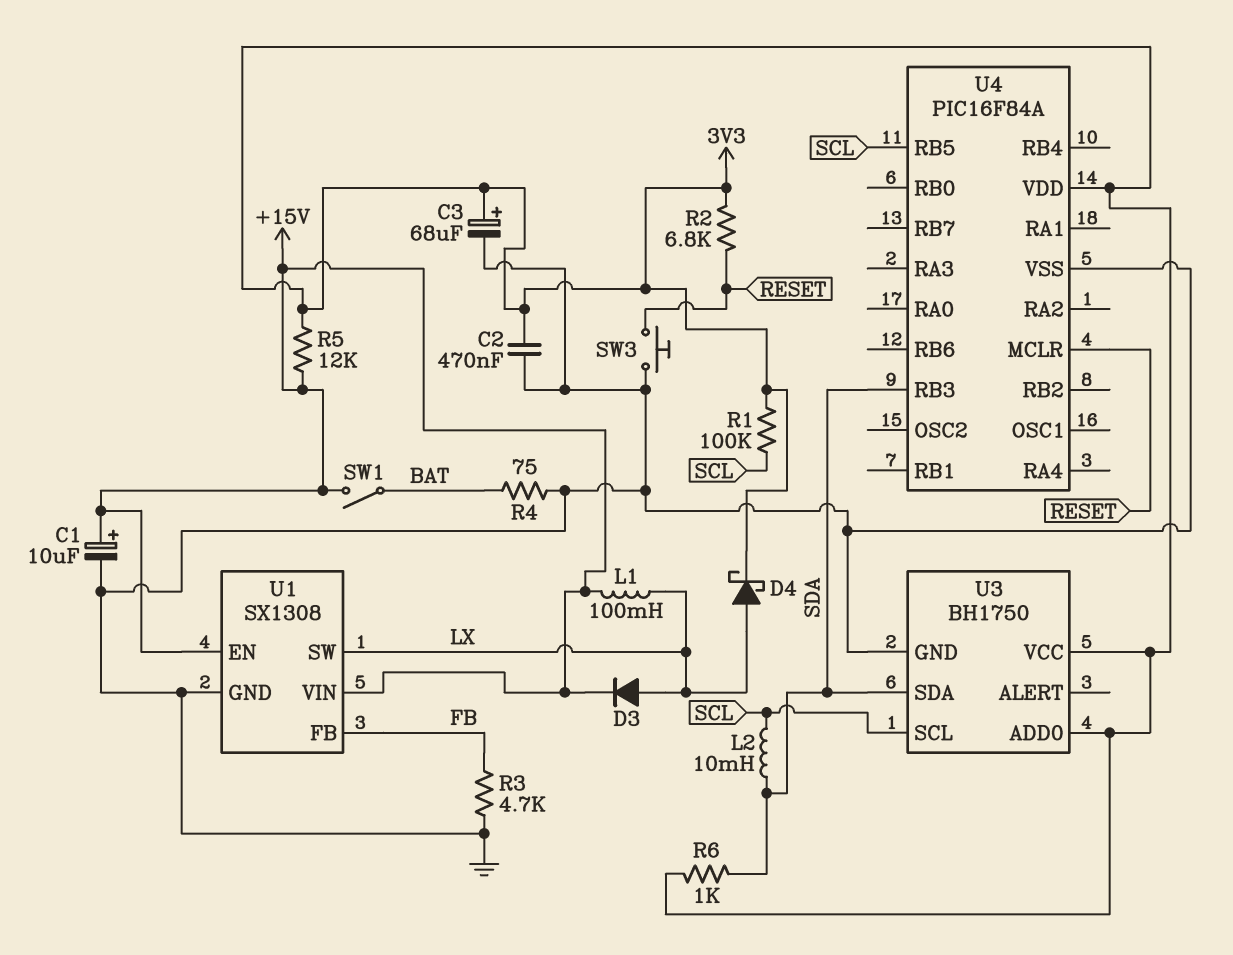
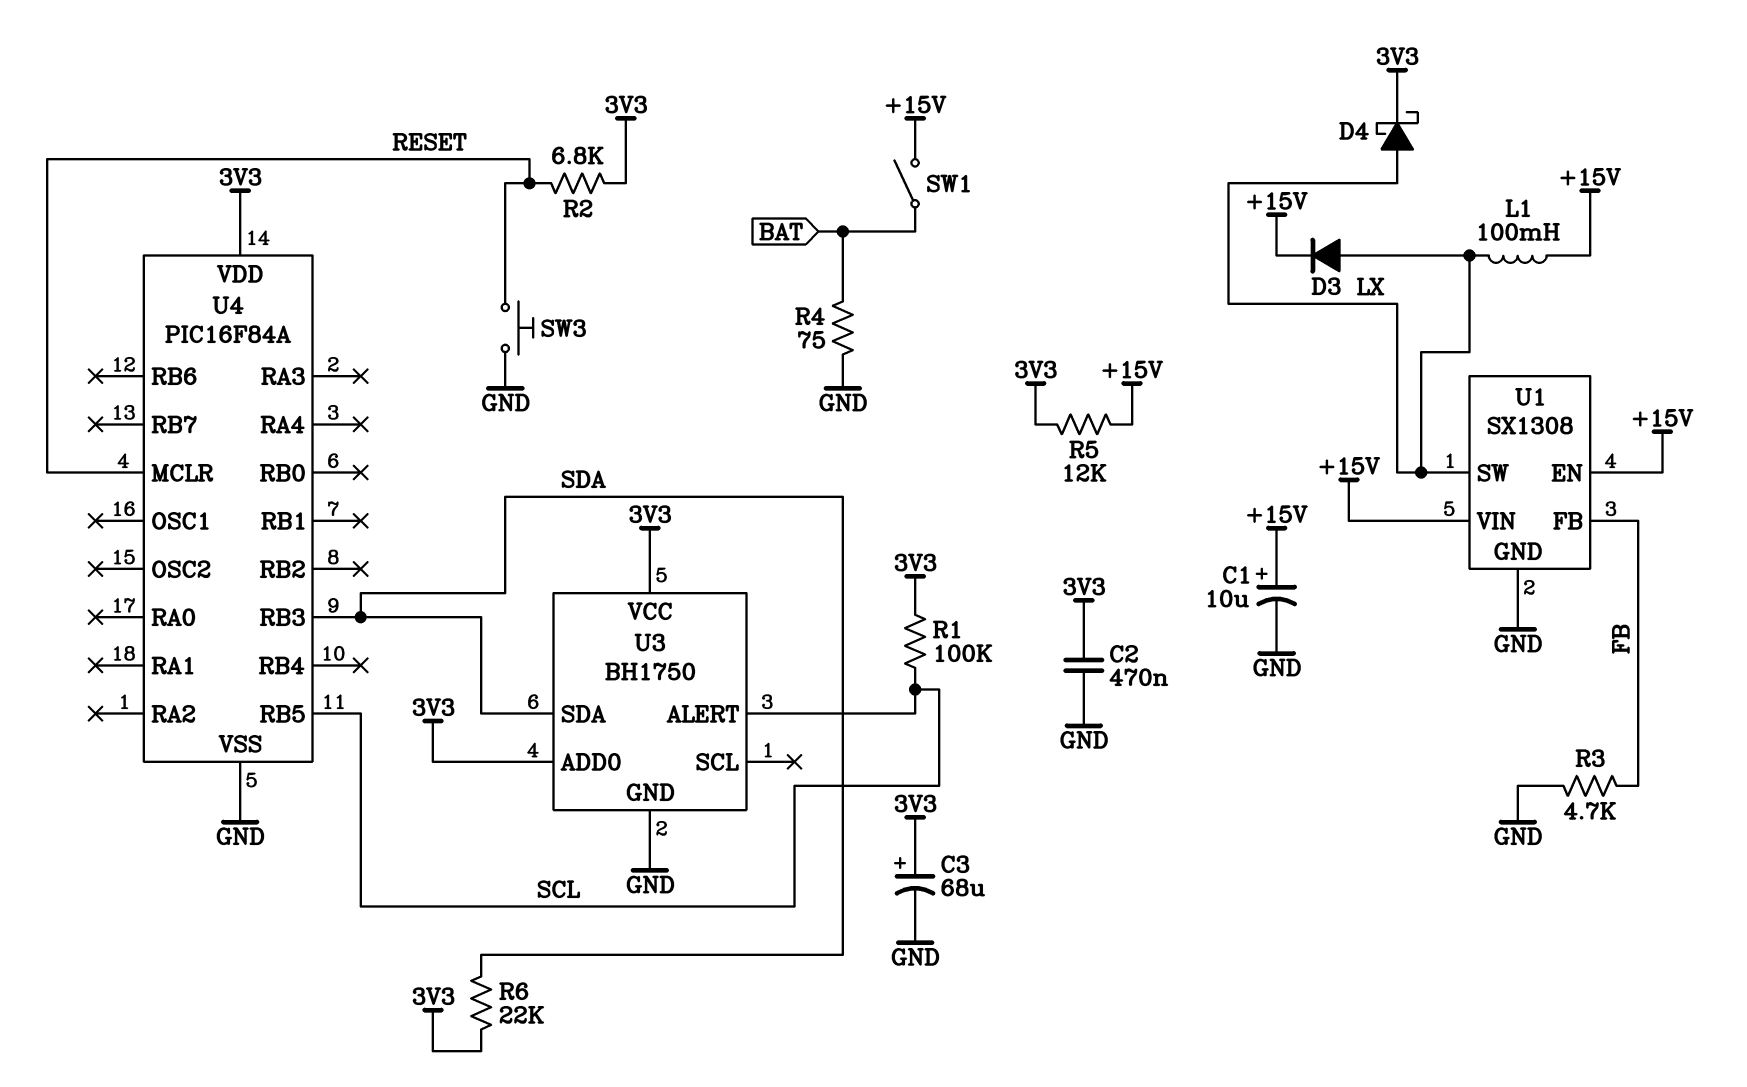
L2: 10mH (SCL, SDA) -> none
R6: 1k (3V3, SDA) -> 22k (3V3, SDA)
U3 pin ALERT: none -> SCL
U3 pin SCL: SCL -> none

